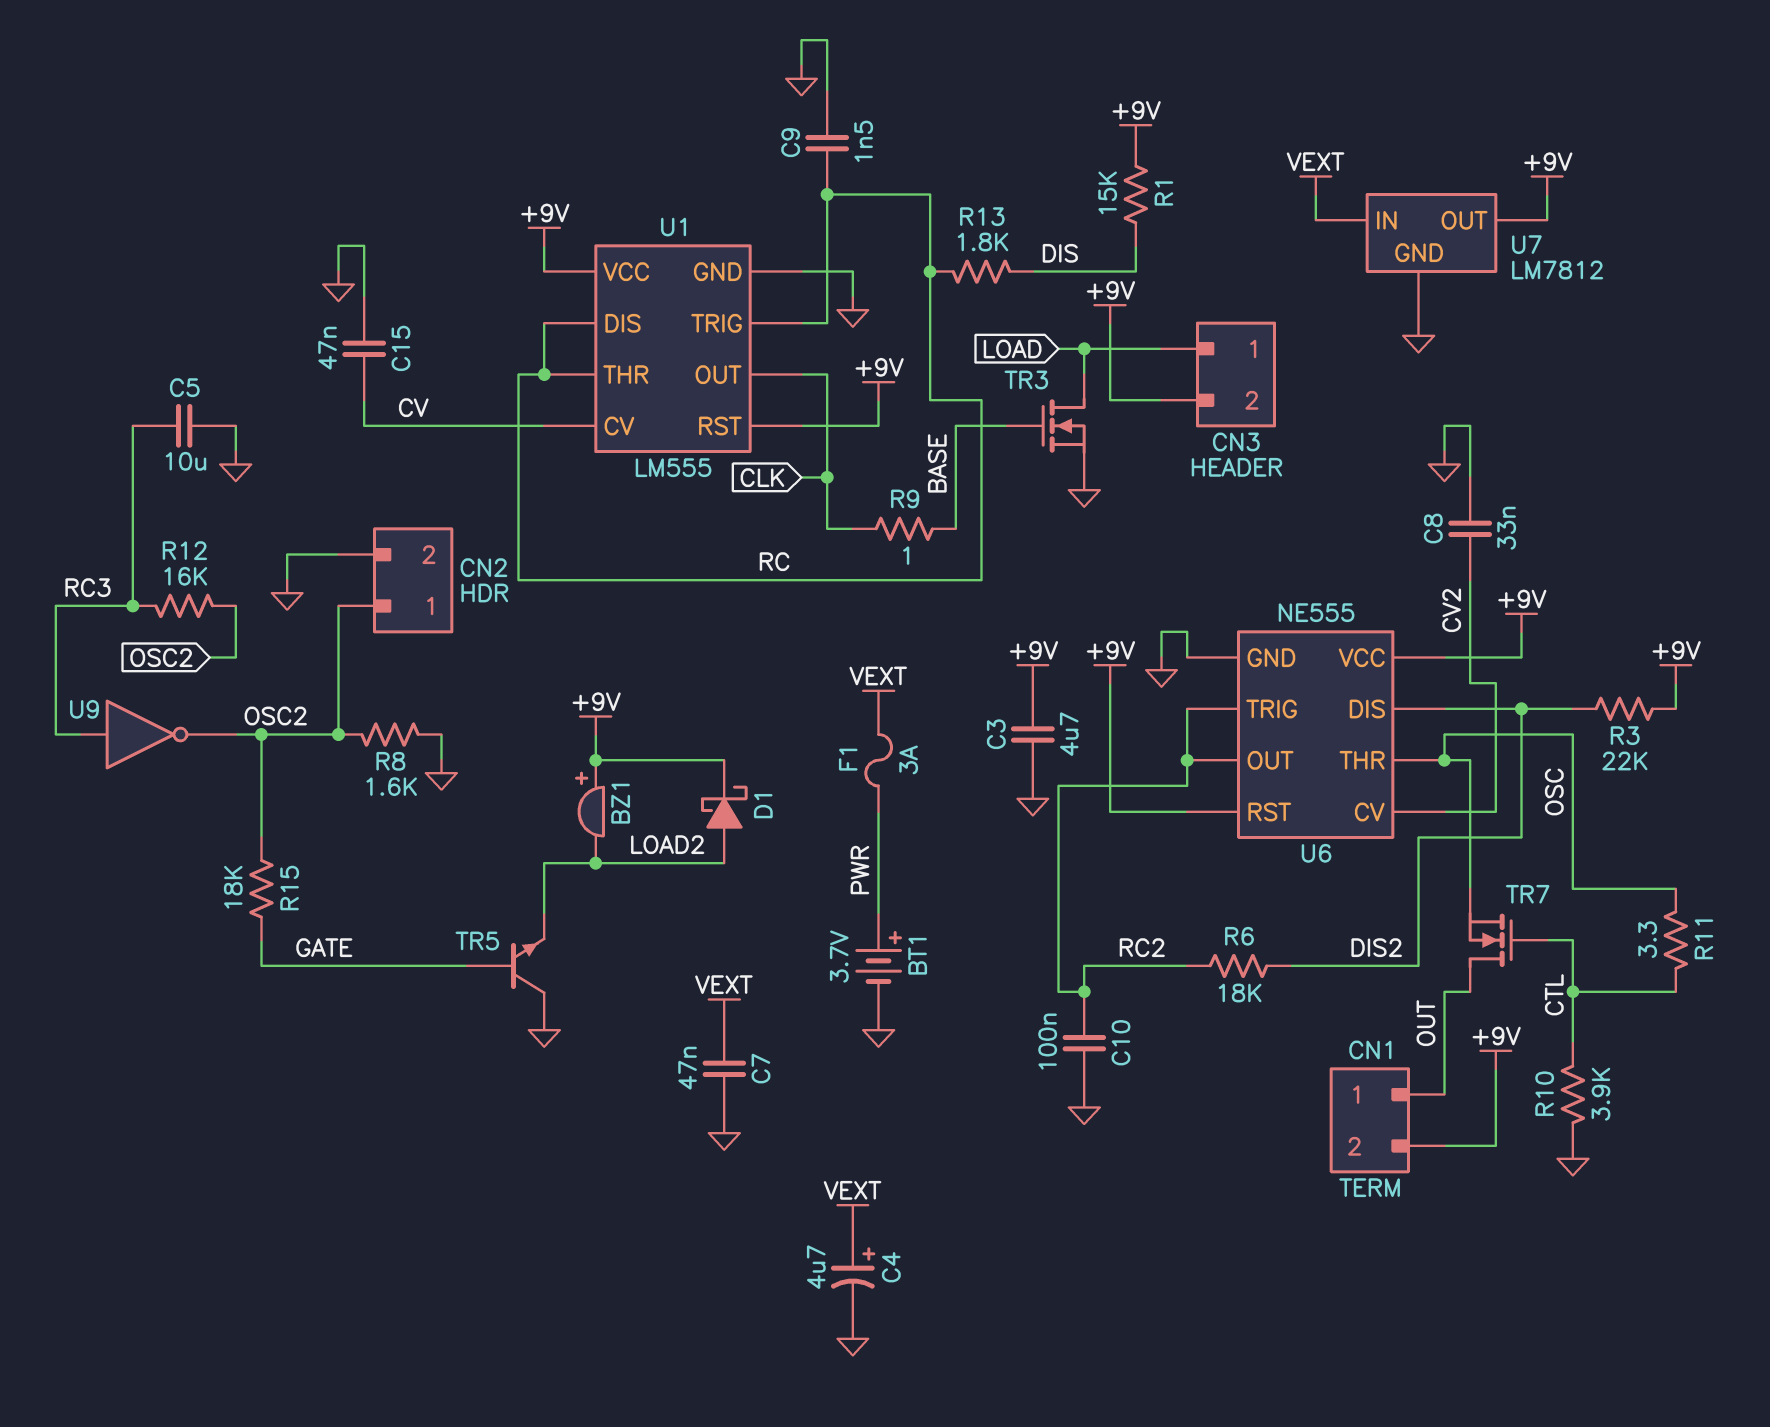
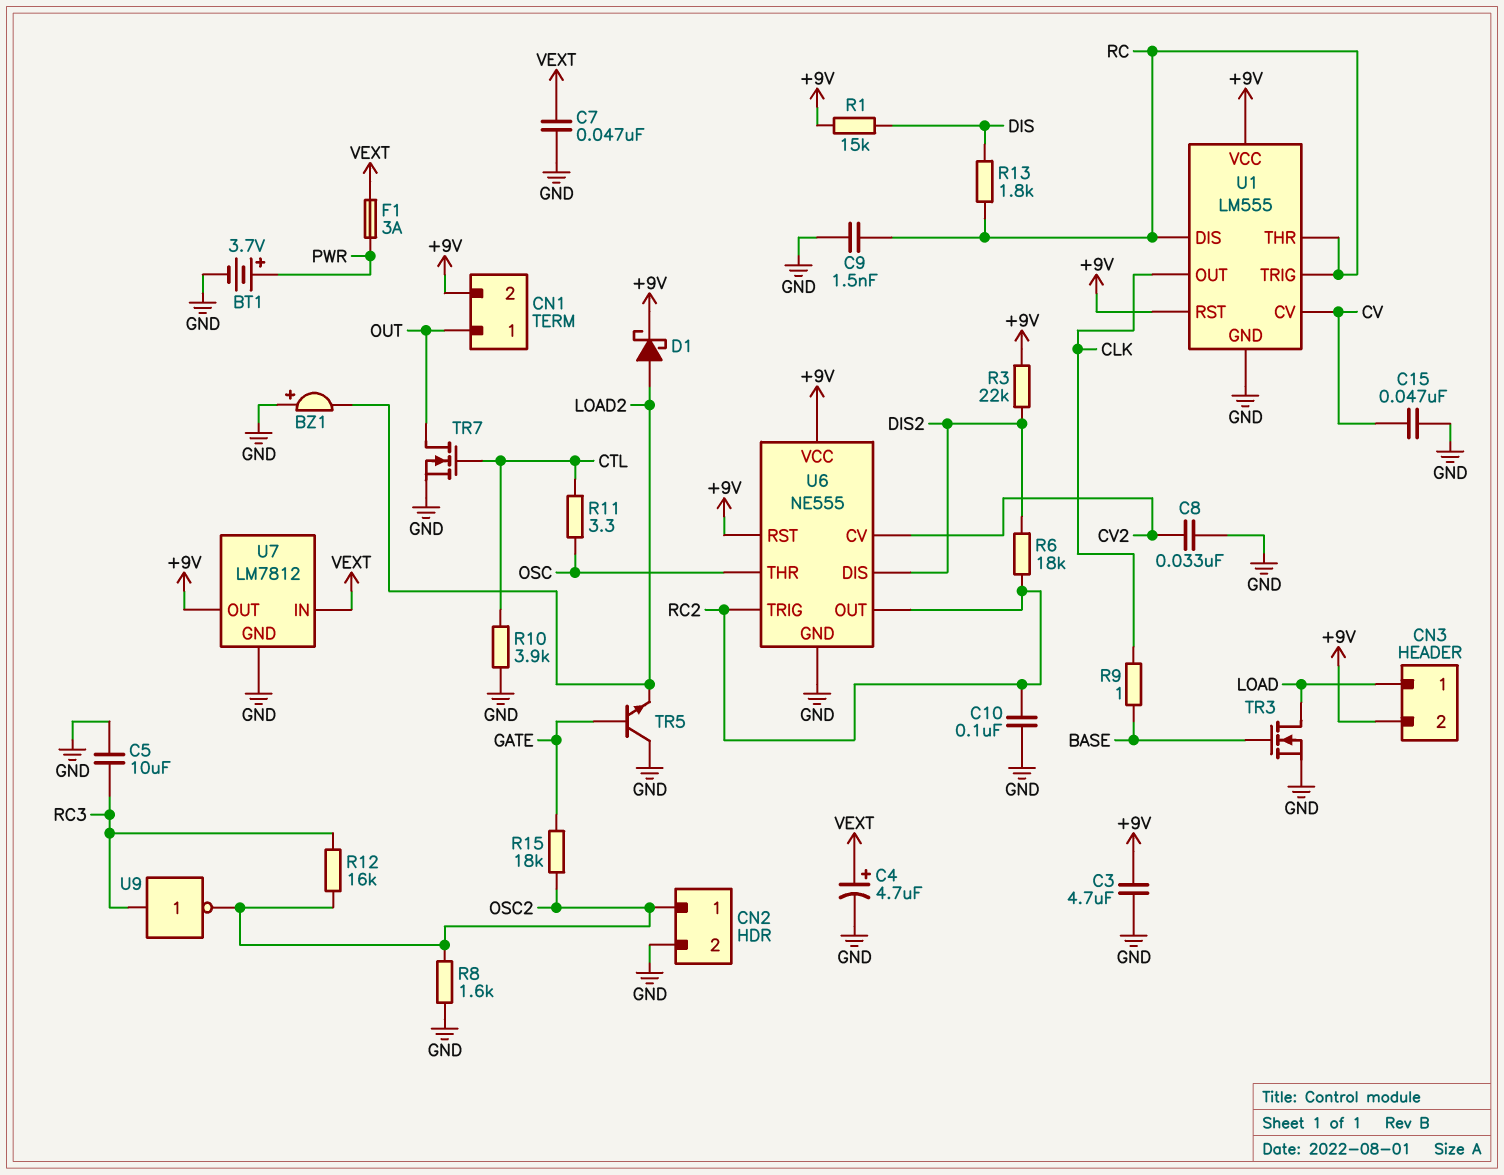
BZ1: buzzer (plus +9V, minus LOAD2) -> buzzer (plus GND, minus LOAD2)
TR7: NMOS (G CTL, D OUT, S OSC) -> NMOS (G CTL, D OUT, S GND)

